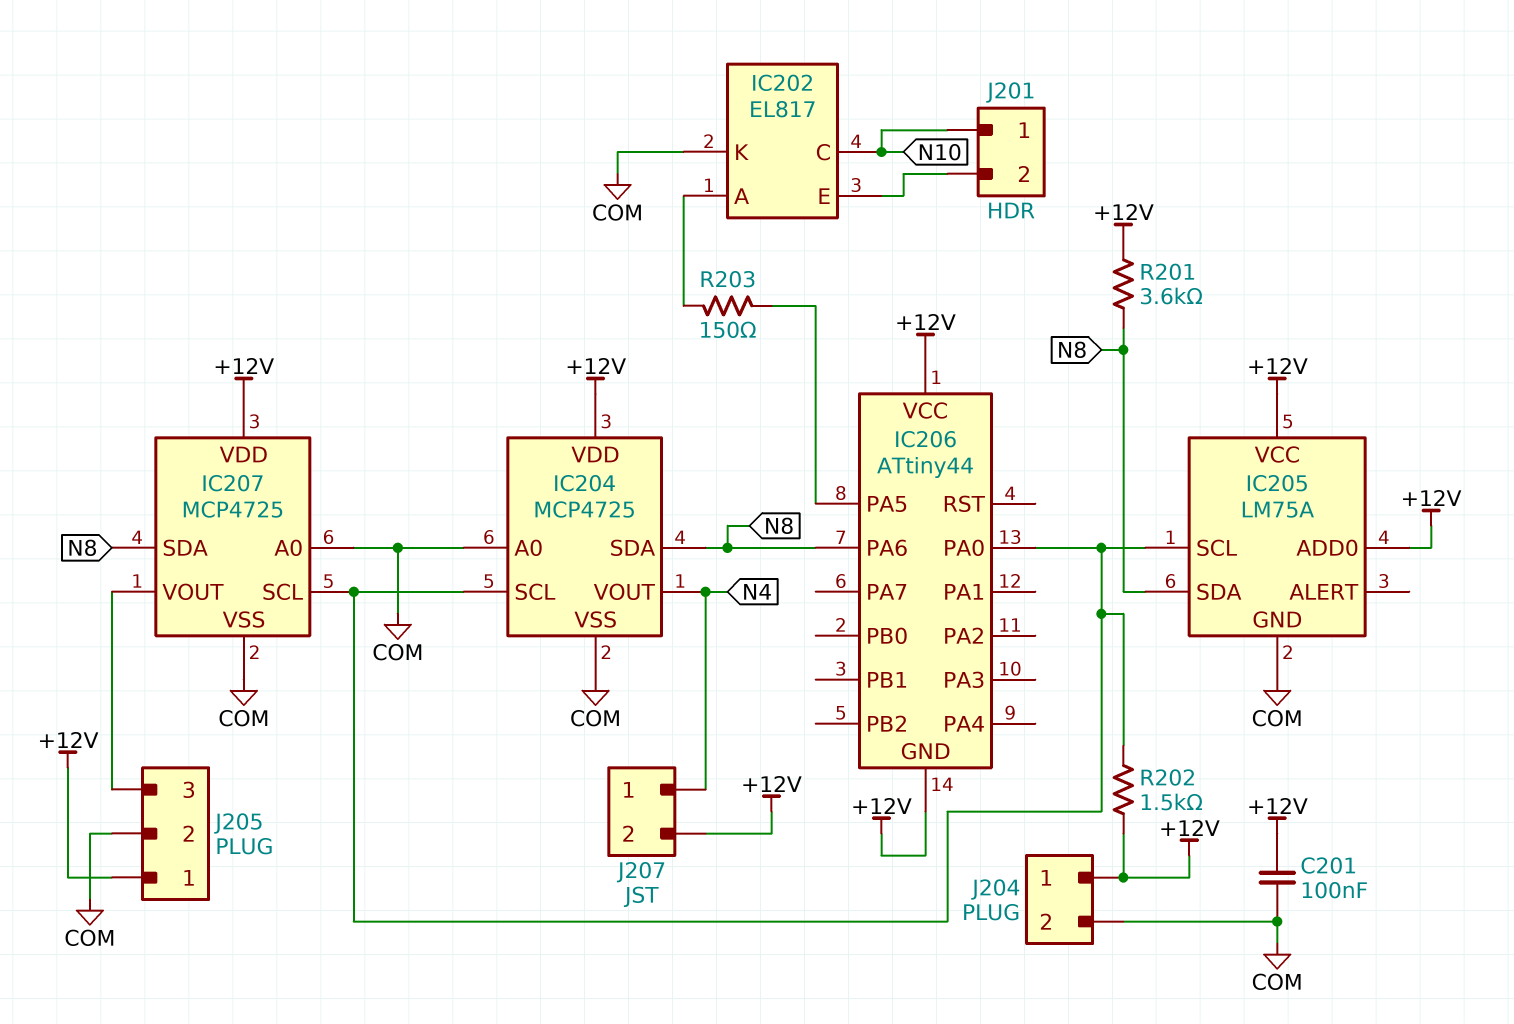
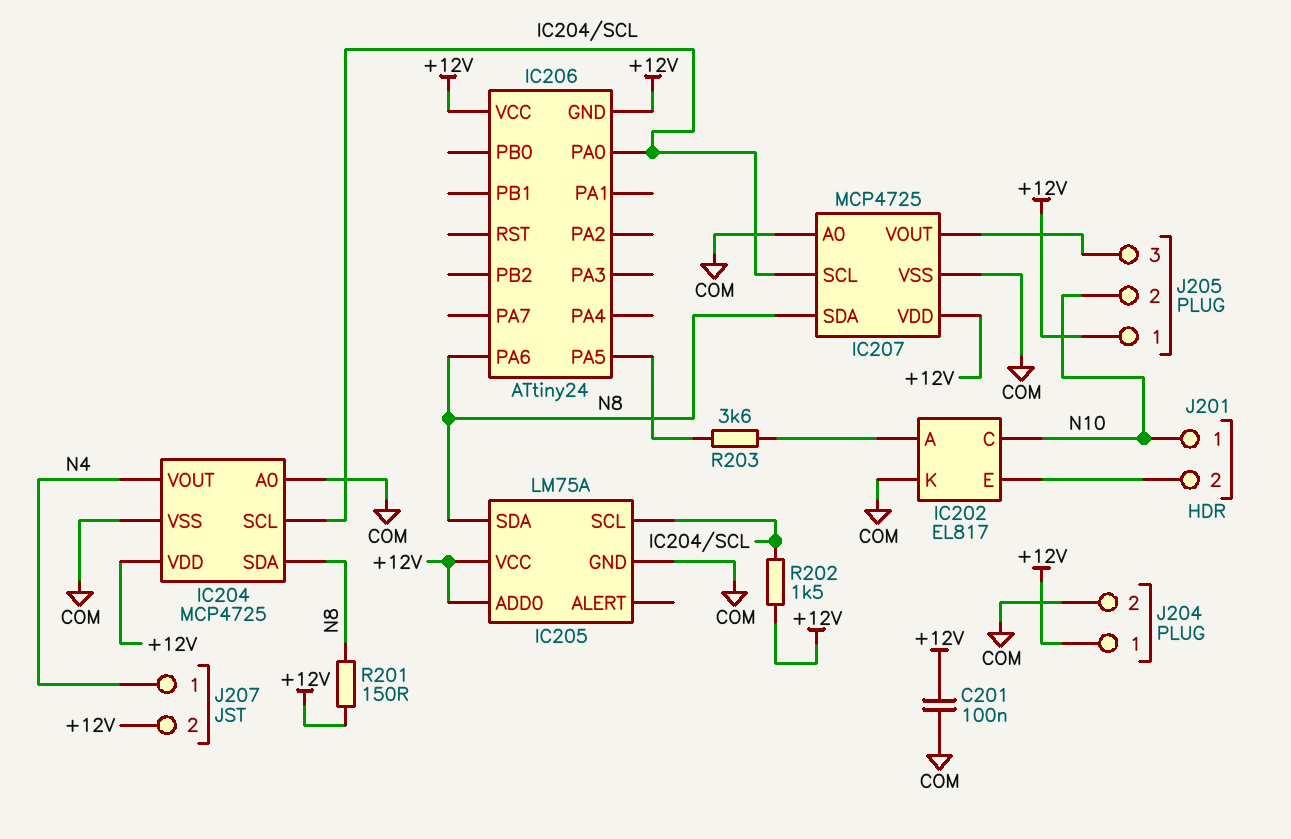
IC206: ATtiny44 -> ATtiny24
J205 pin 2: COM -> N10
R201: 3.6k (+12V, N8) -> 150 (+12V, N8)
R203: 150 (IC202/A, IC206/PA5) -> 3.6k (IC202/A, IC206/PA5)

